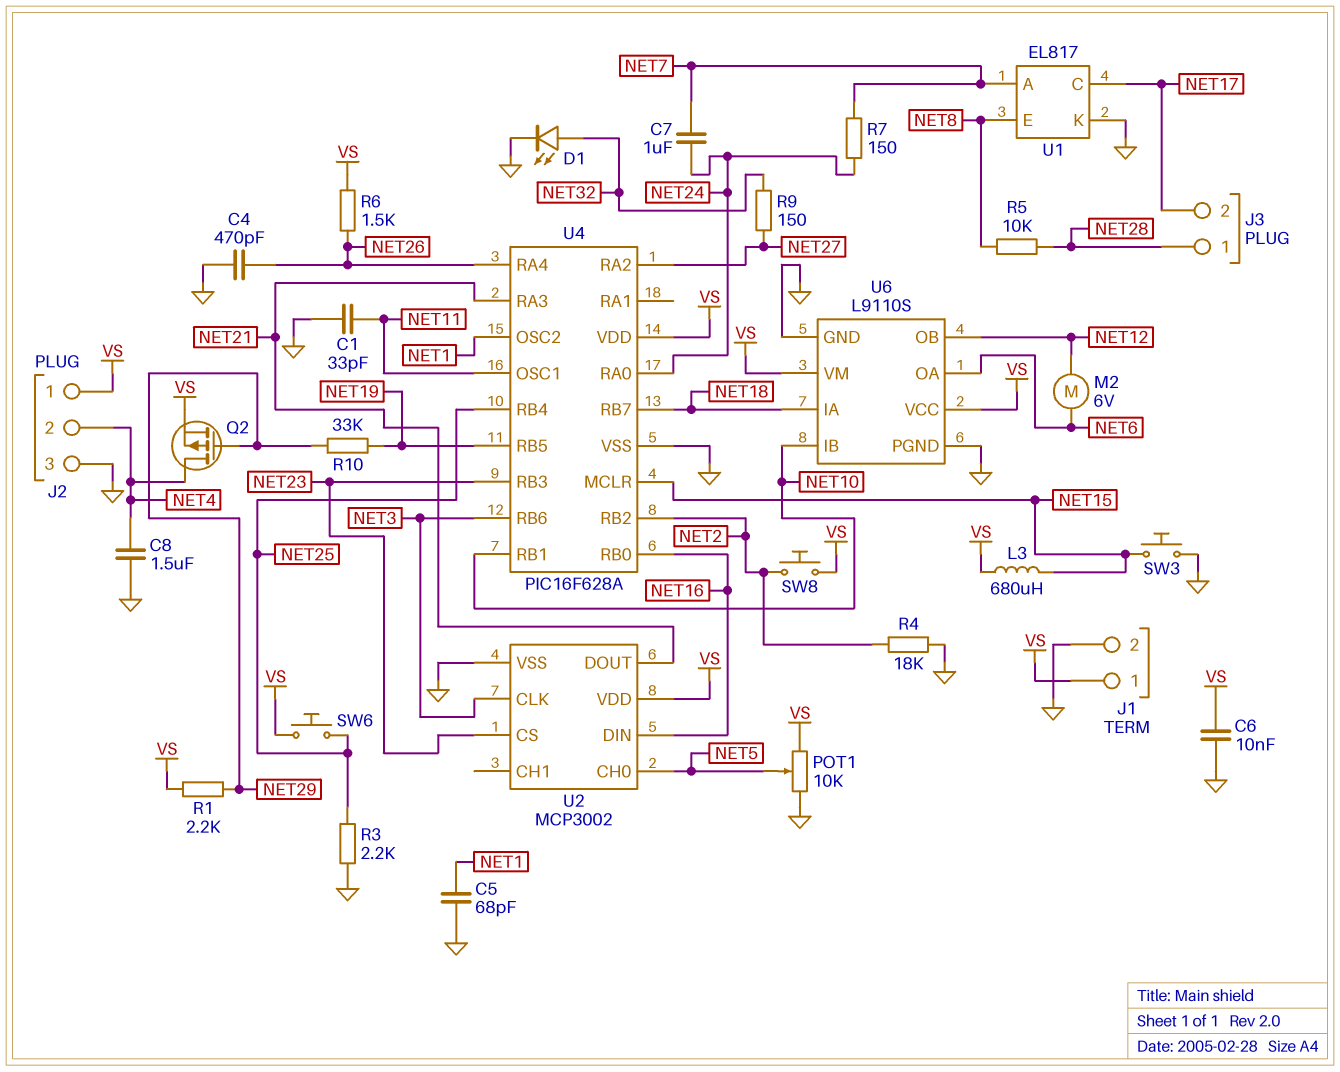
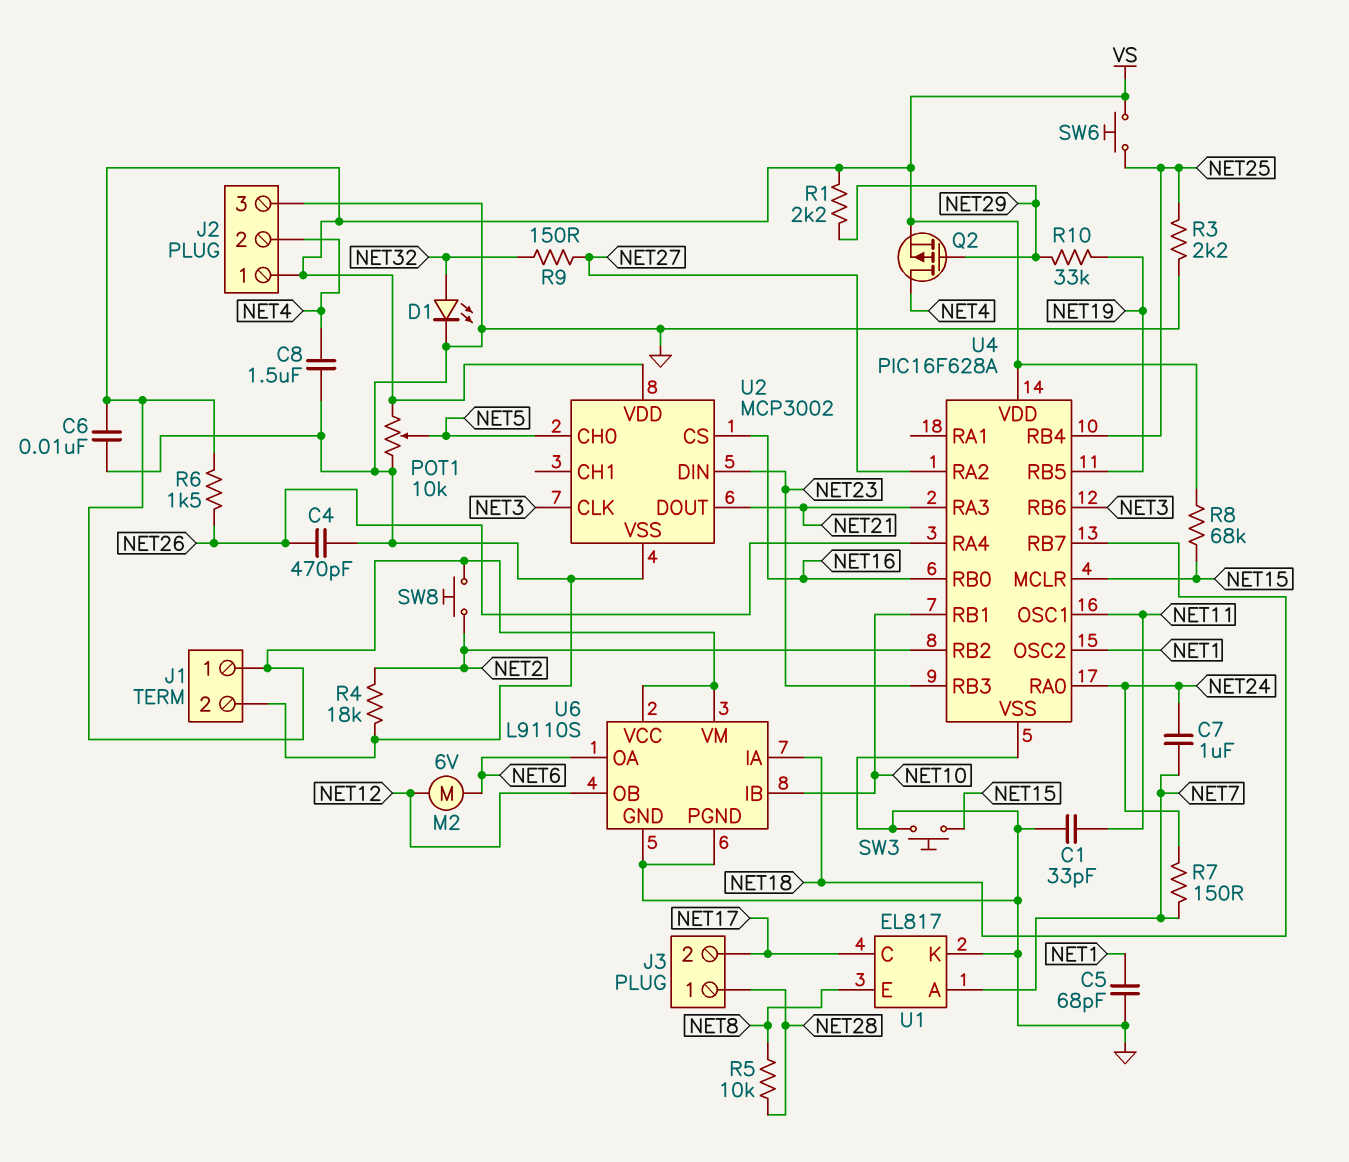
L3: 680uH (NET15, VS) -> none
R8: none -> 68k (NET15, VS)
U2 pin CS: NET23 -> NET16
U2 pin DIN: NET16 -> NET23

